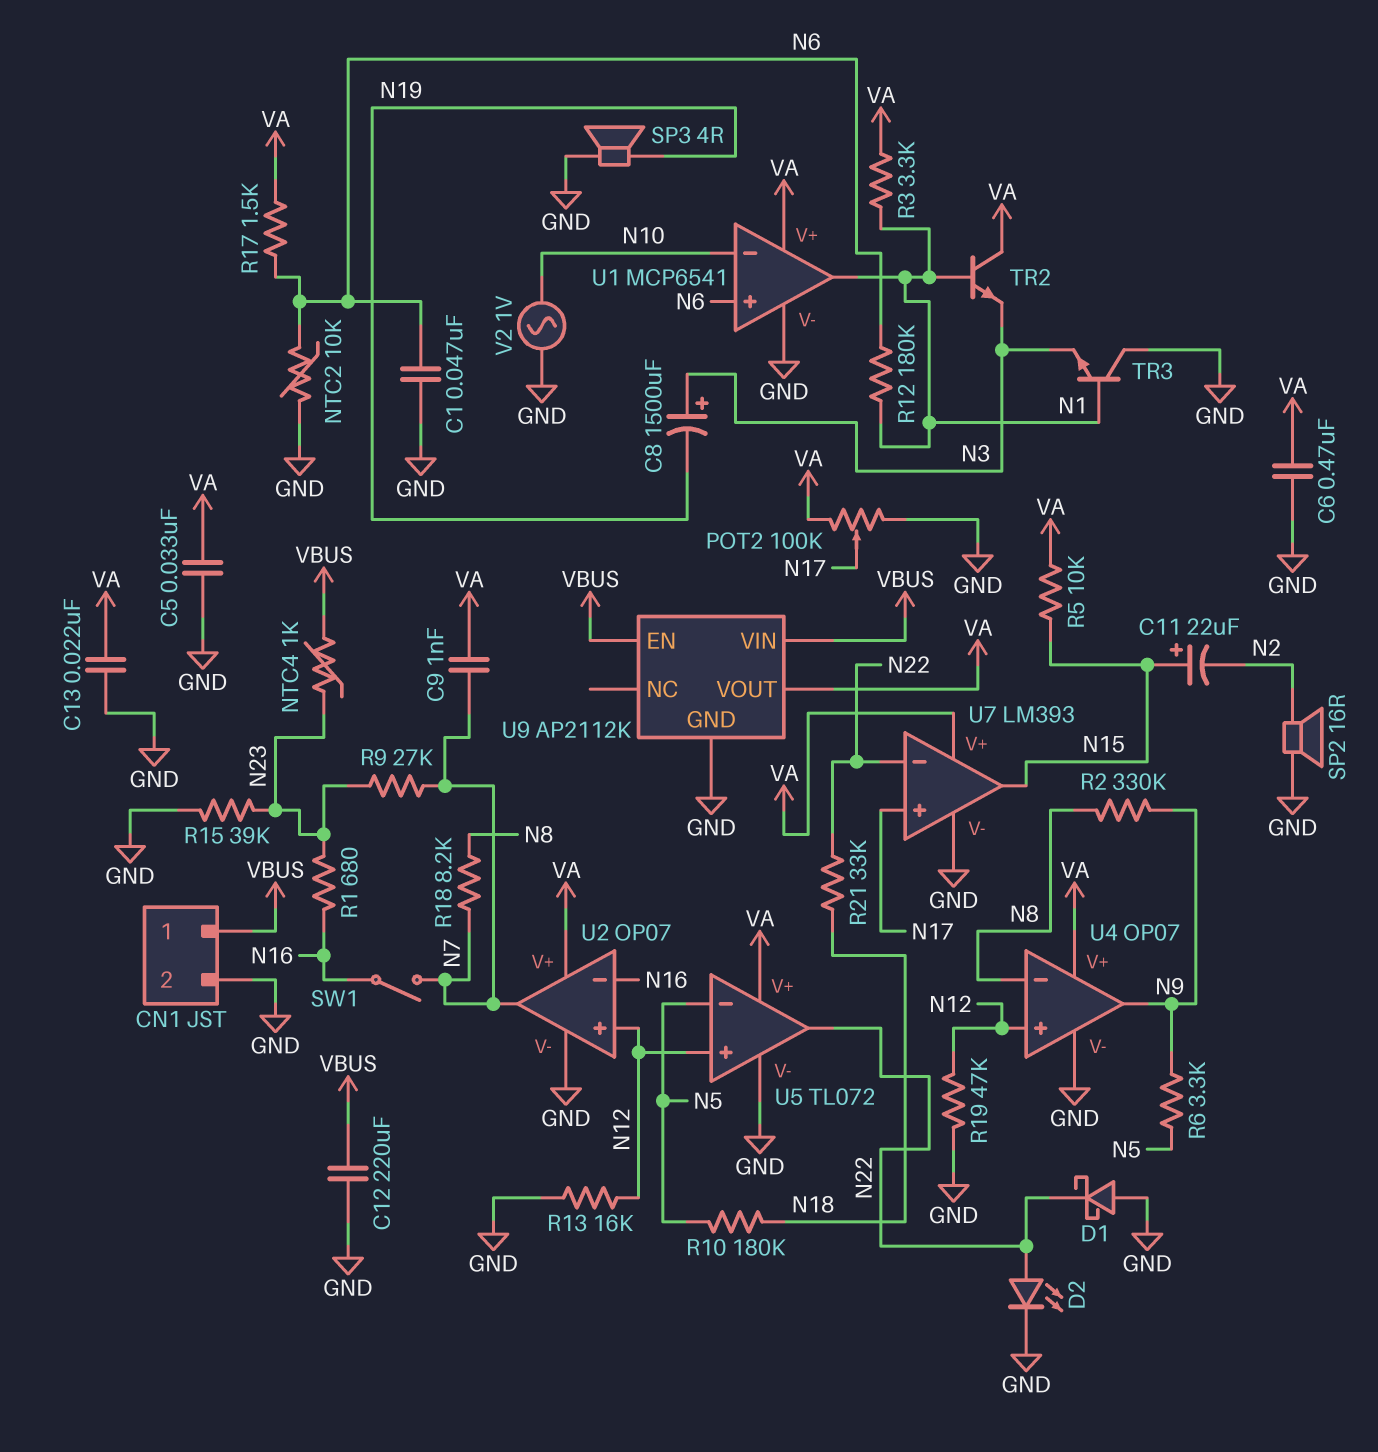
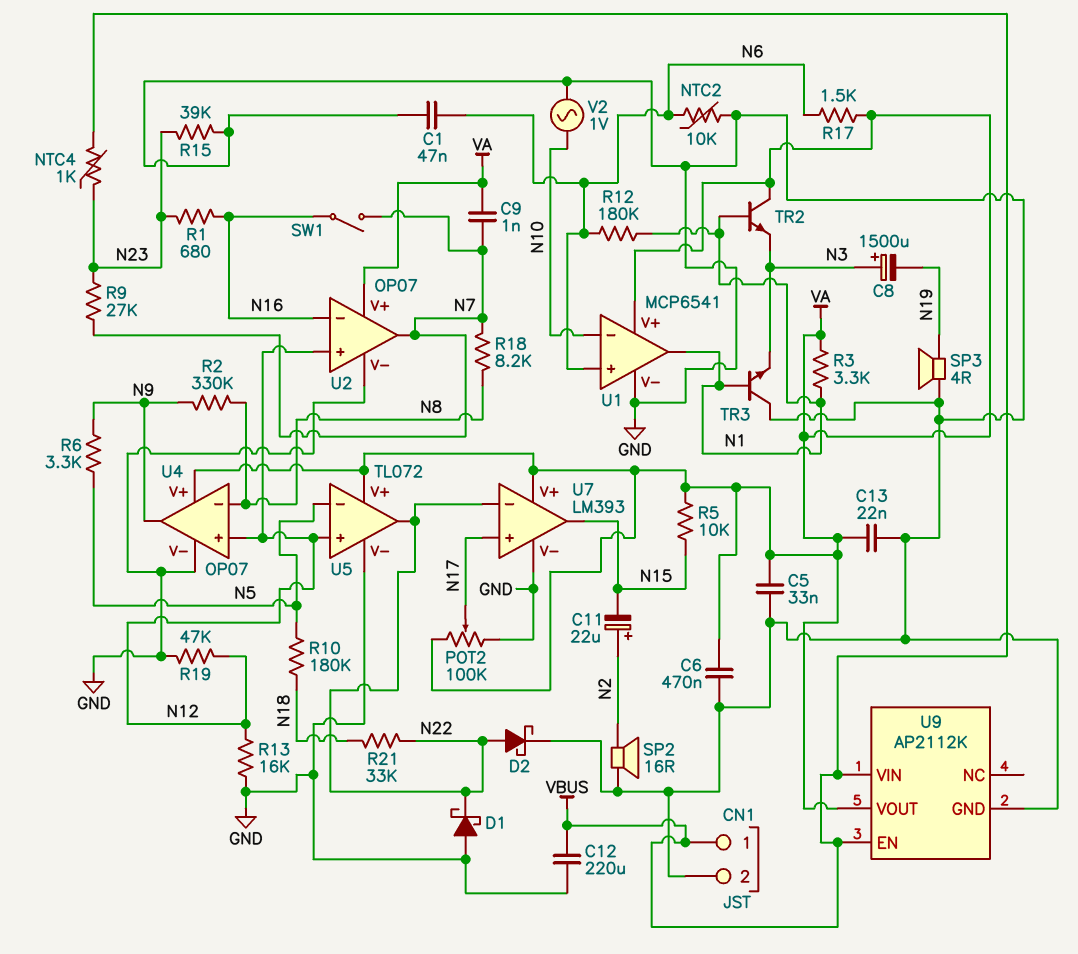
C11: 22uF (plus N15, minus N2) -> 22uF (plus N2, minus N15)
D2: LED (A N22, K GND) -> schottky (A N22, K GND)

